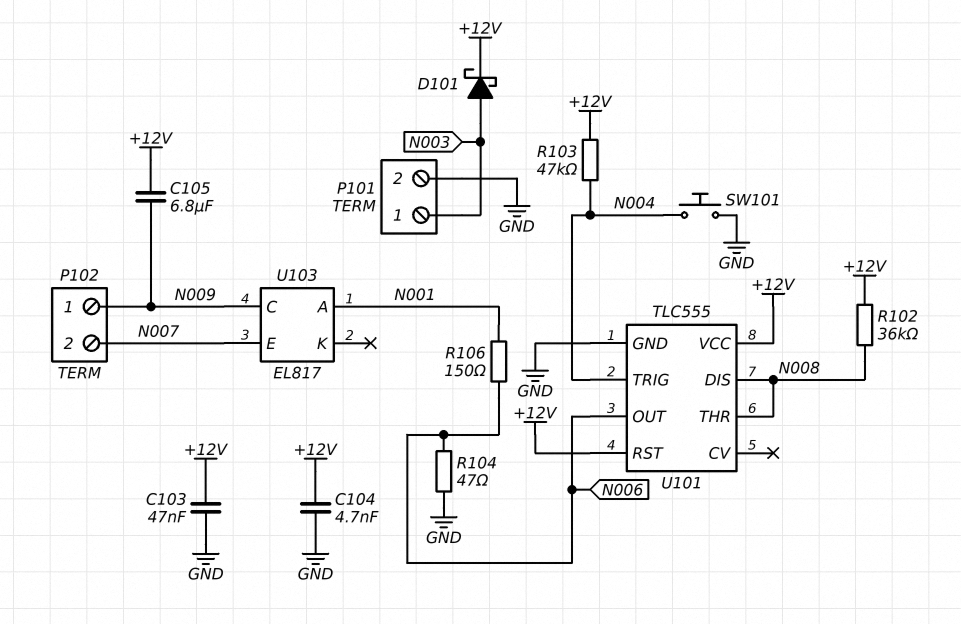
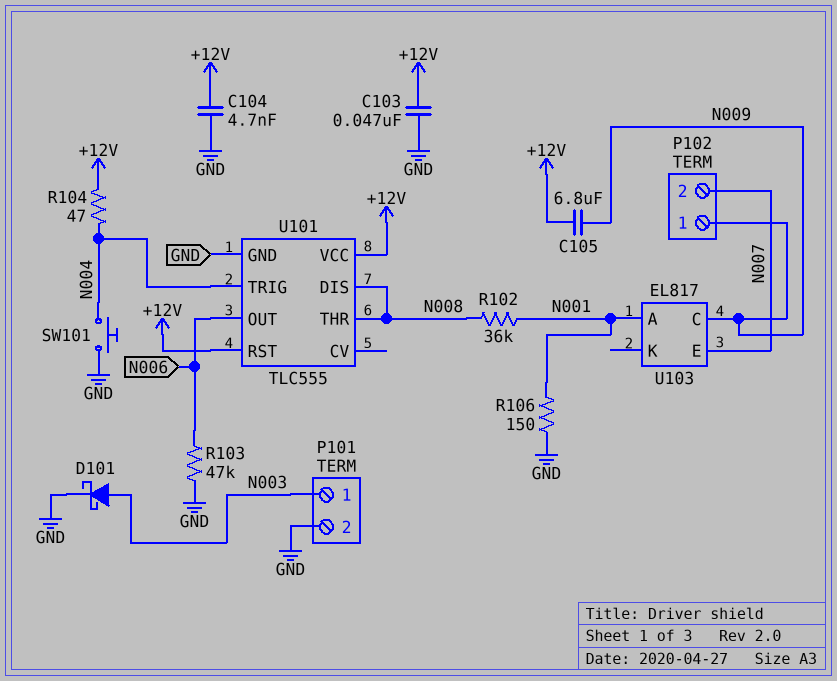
D101: schottky (A N003, K +12V) -> schottky (A N003, K GND)
R102: 36k (+12V, N008) -> 36k (N001, N008)
R103: 47k (+12V, N004) -> 47k (GND, N006)
R104: 47 (GND, N006) -> 47 (+12V, N004)
R106: 150 (N001, N006) -> 150 (GND, N001)

